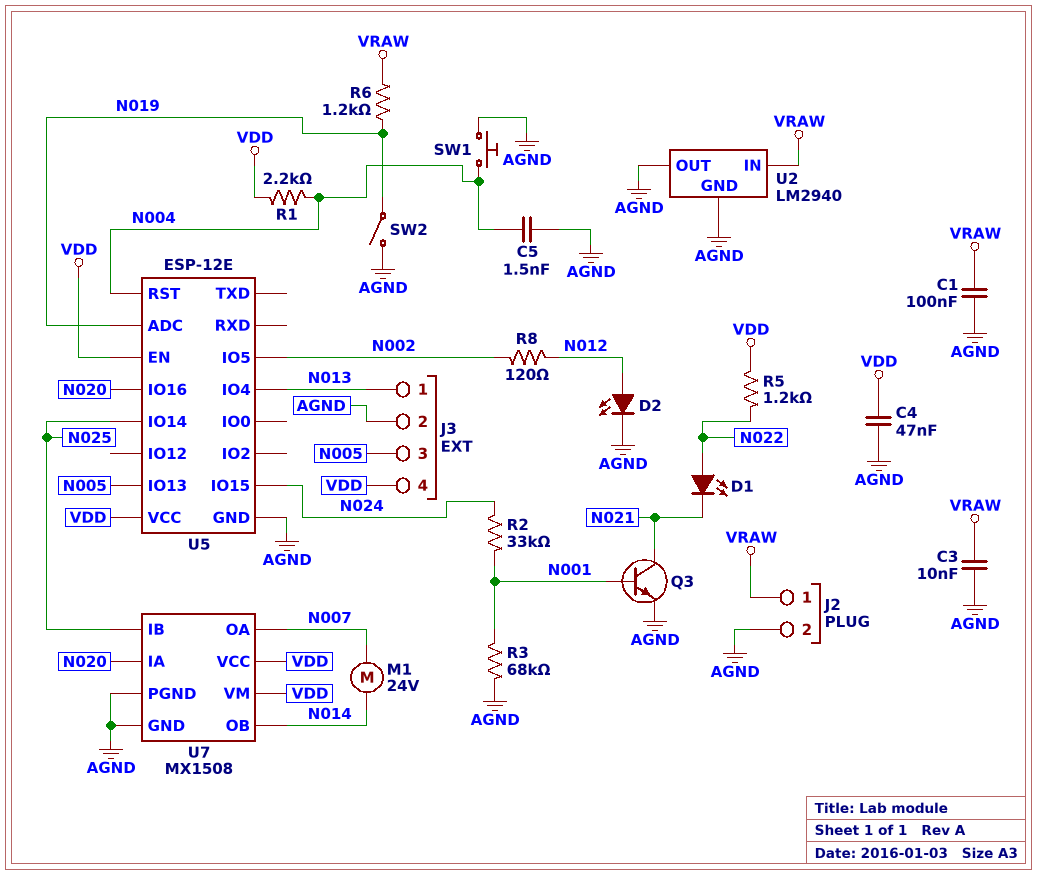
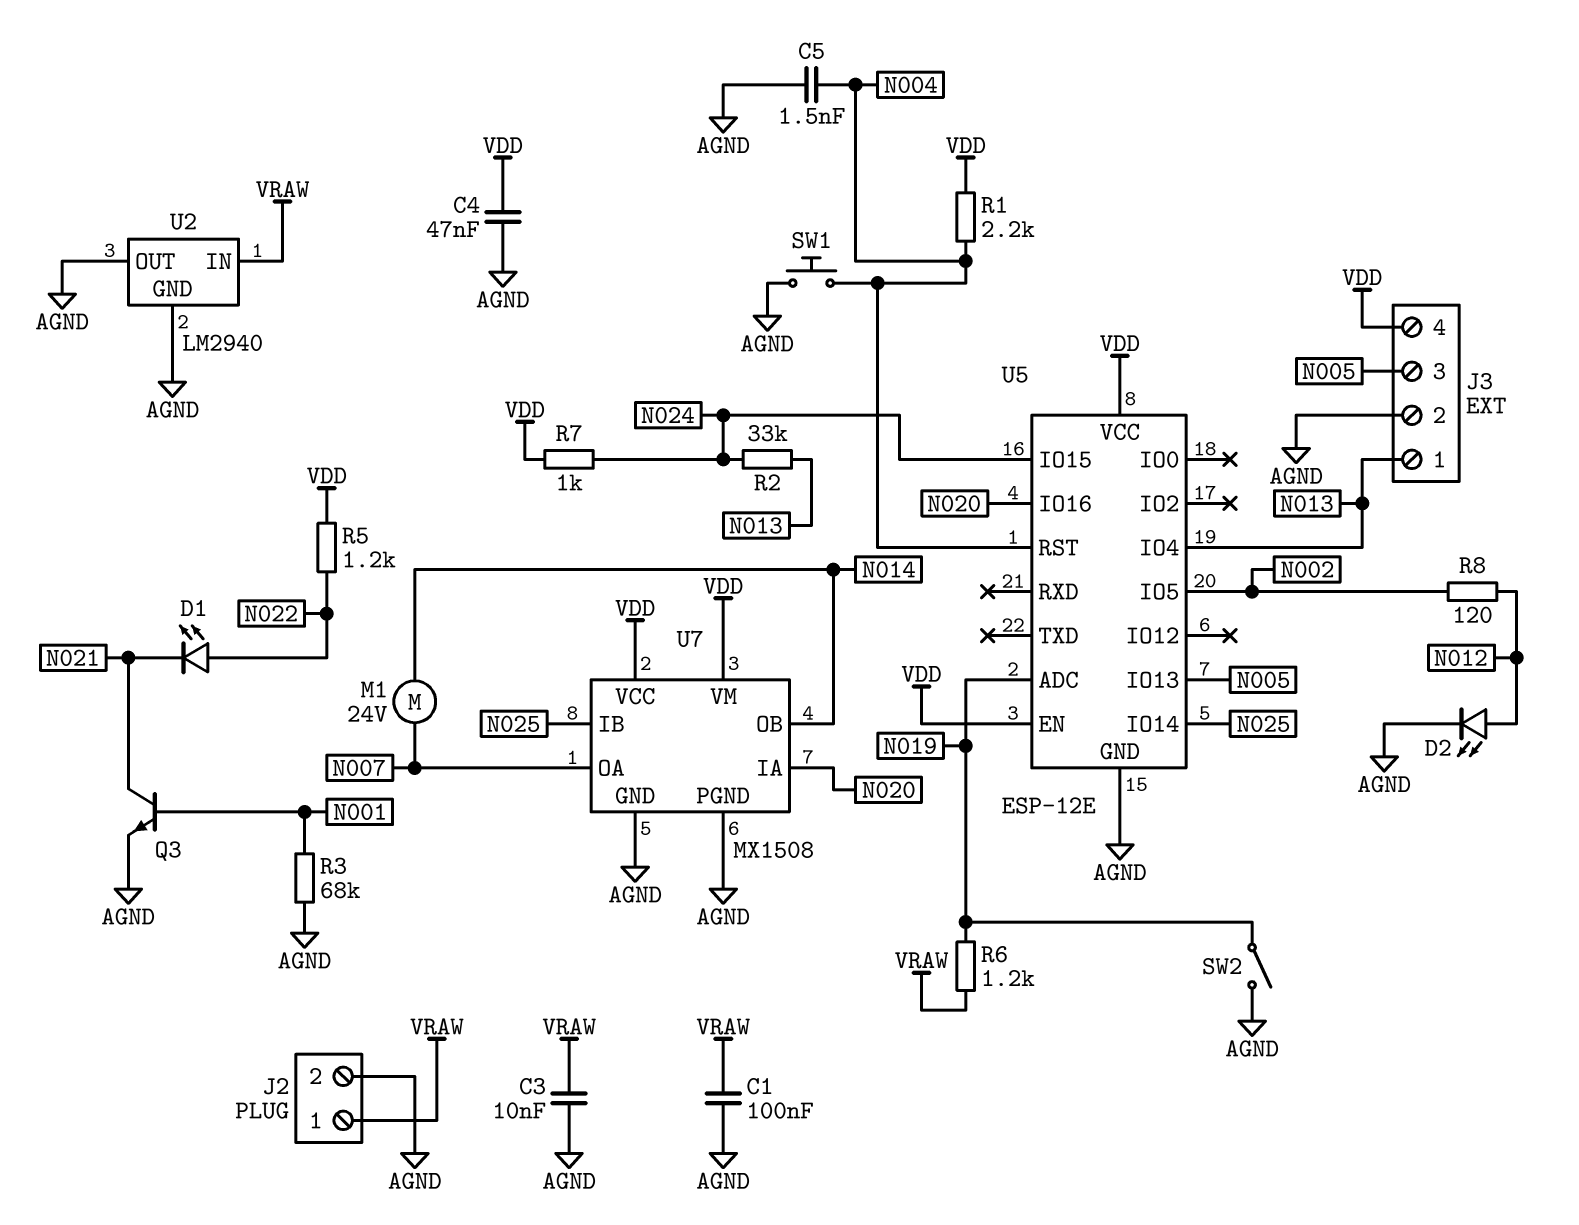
R2: 33k (N001, N024) -> 33k (N013, N024)
R7: none -> 1k (N024, VDD)

